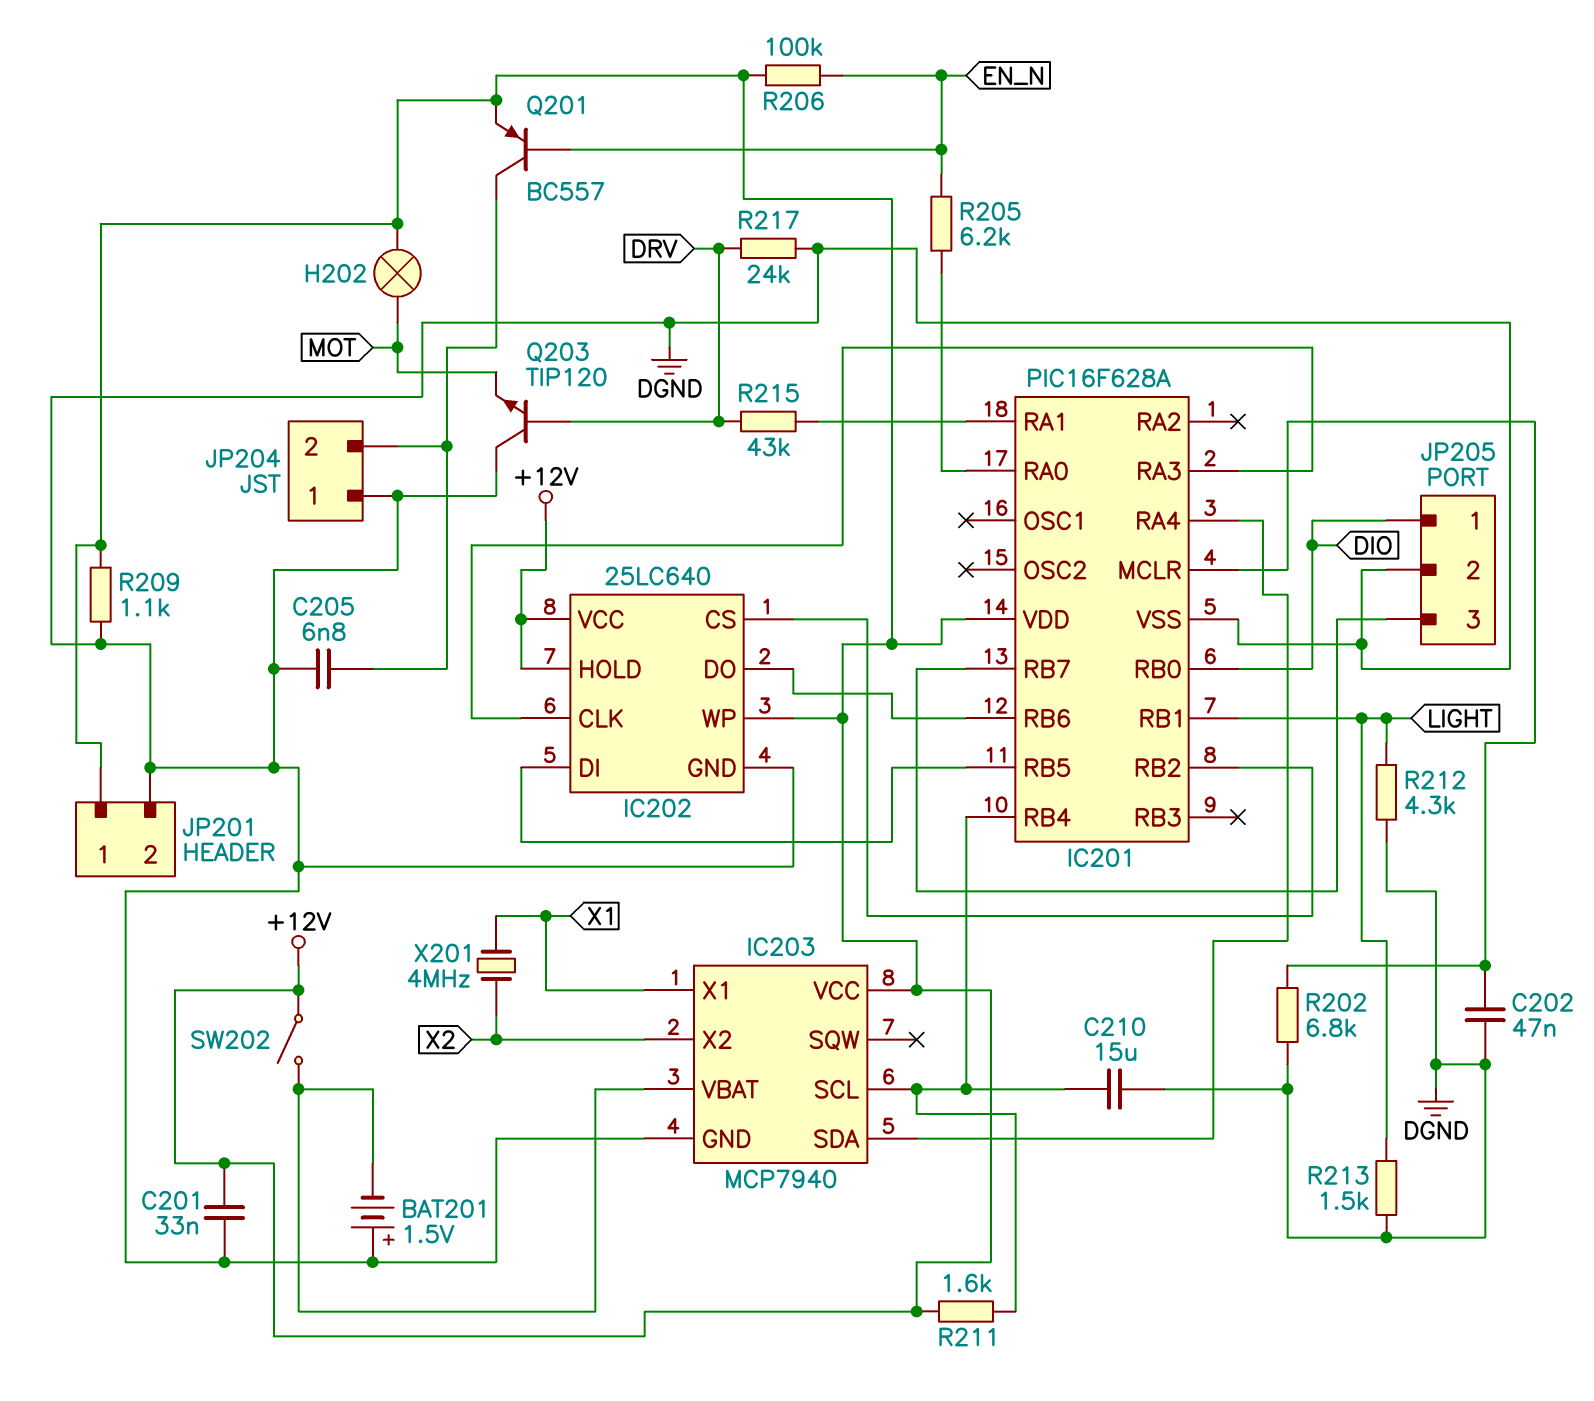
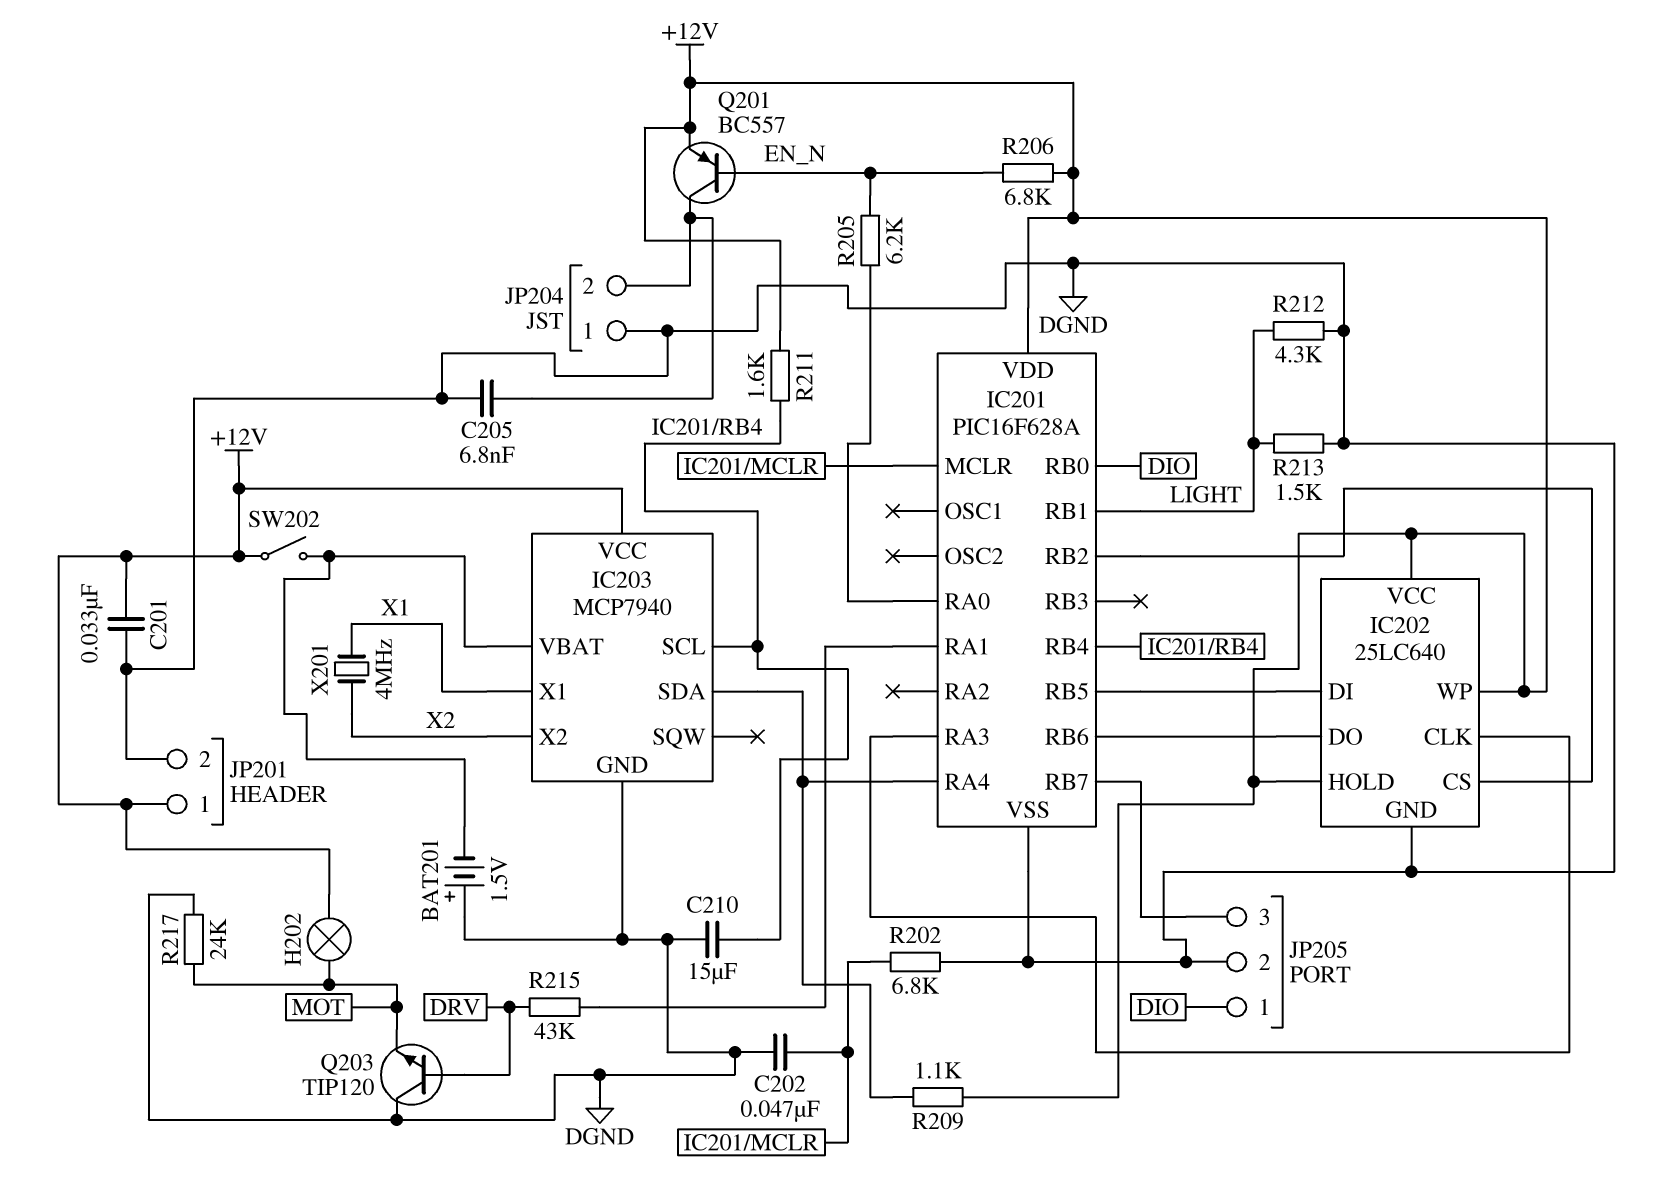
R206: 100k (+12V, EN_N) -> 6.8k (+12V, EN_N)
R209: 1.1k (+12V, DGND) -> 1.1k (+12V, IC201/RA4)
R217: 24k (DGND, DRV) -> 24k (DGND, MOT)

